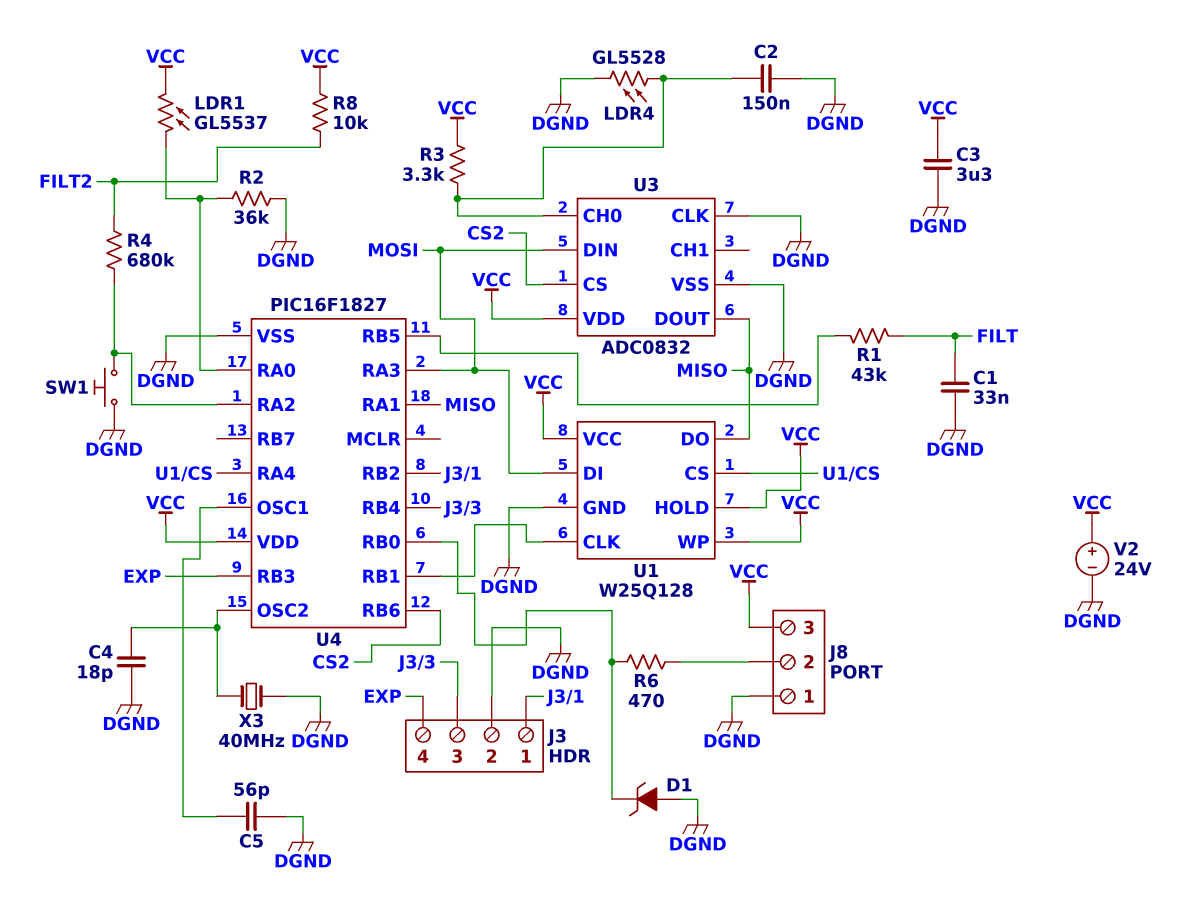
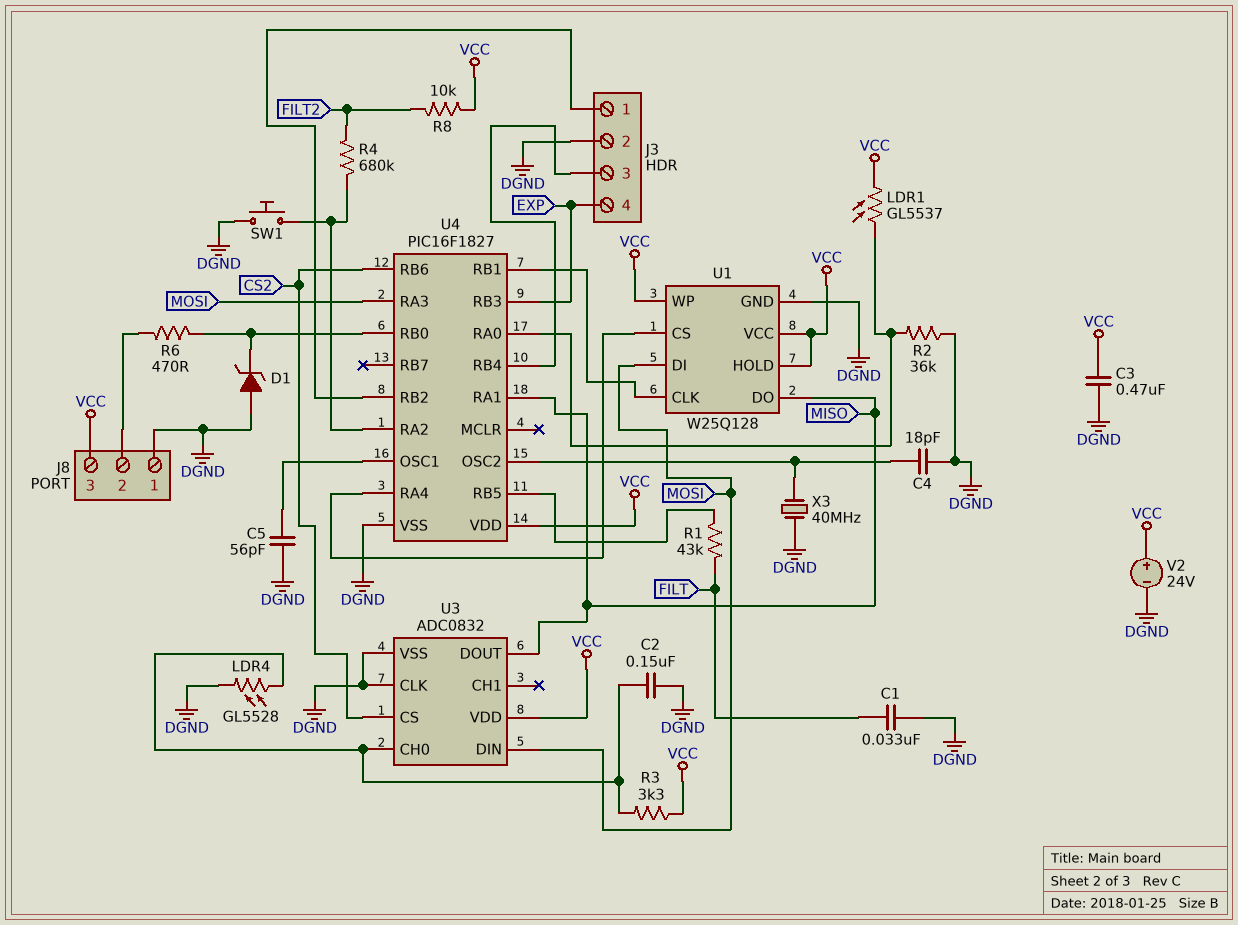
C3: 3.3uF (DGND, VCC) -> 470nF (DGND, VCC)

